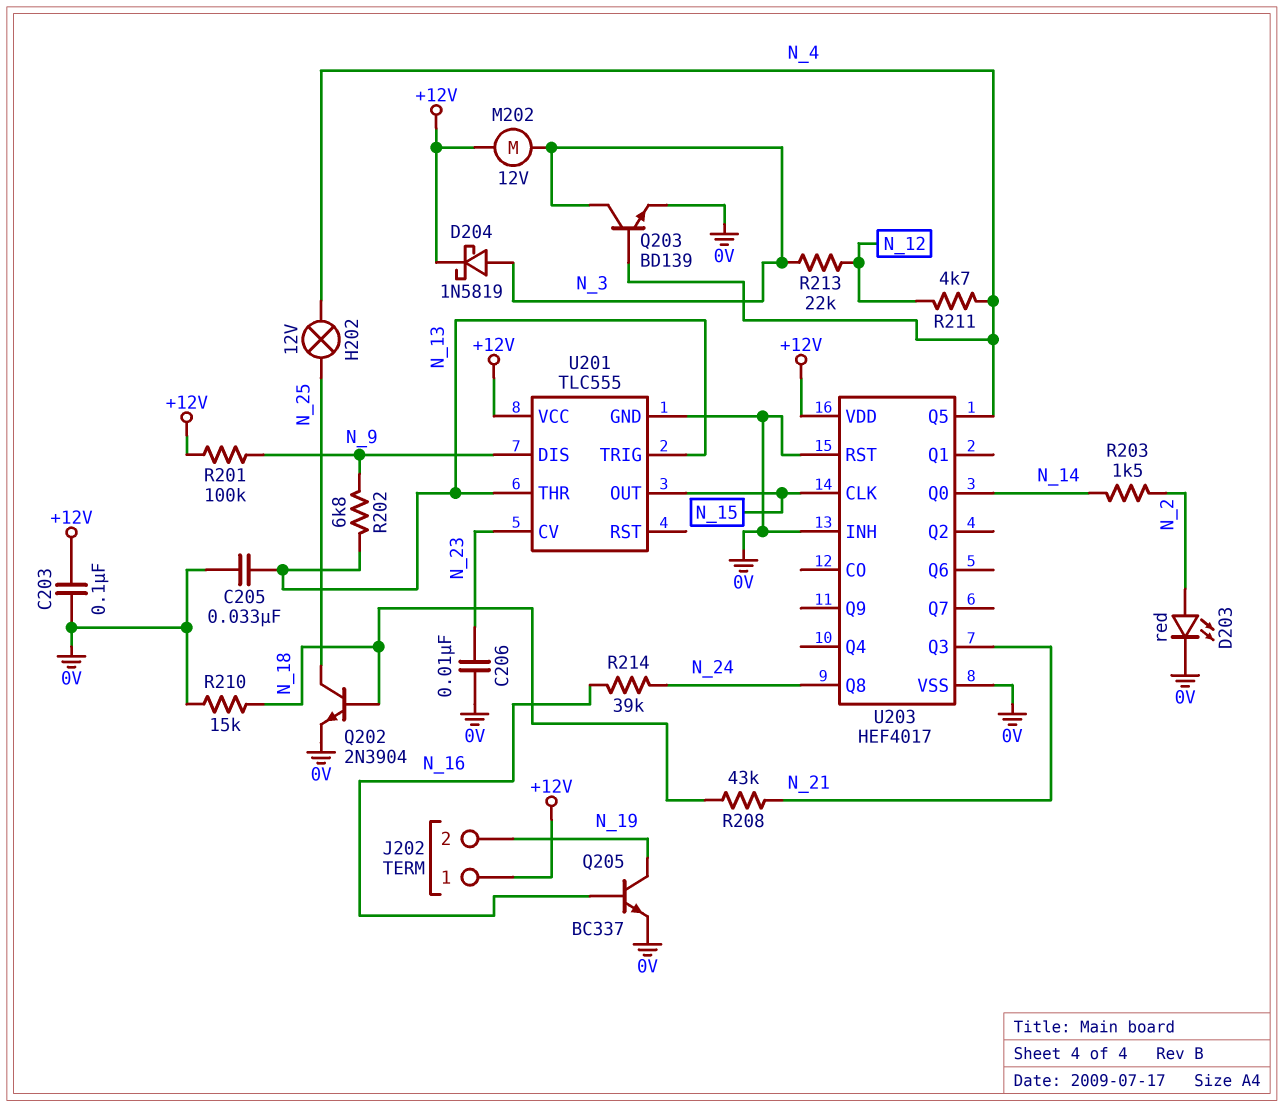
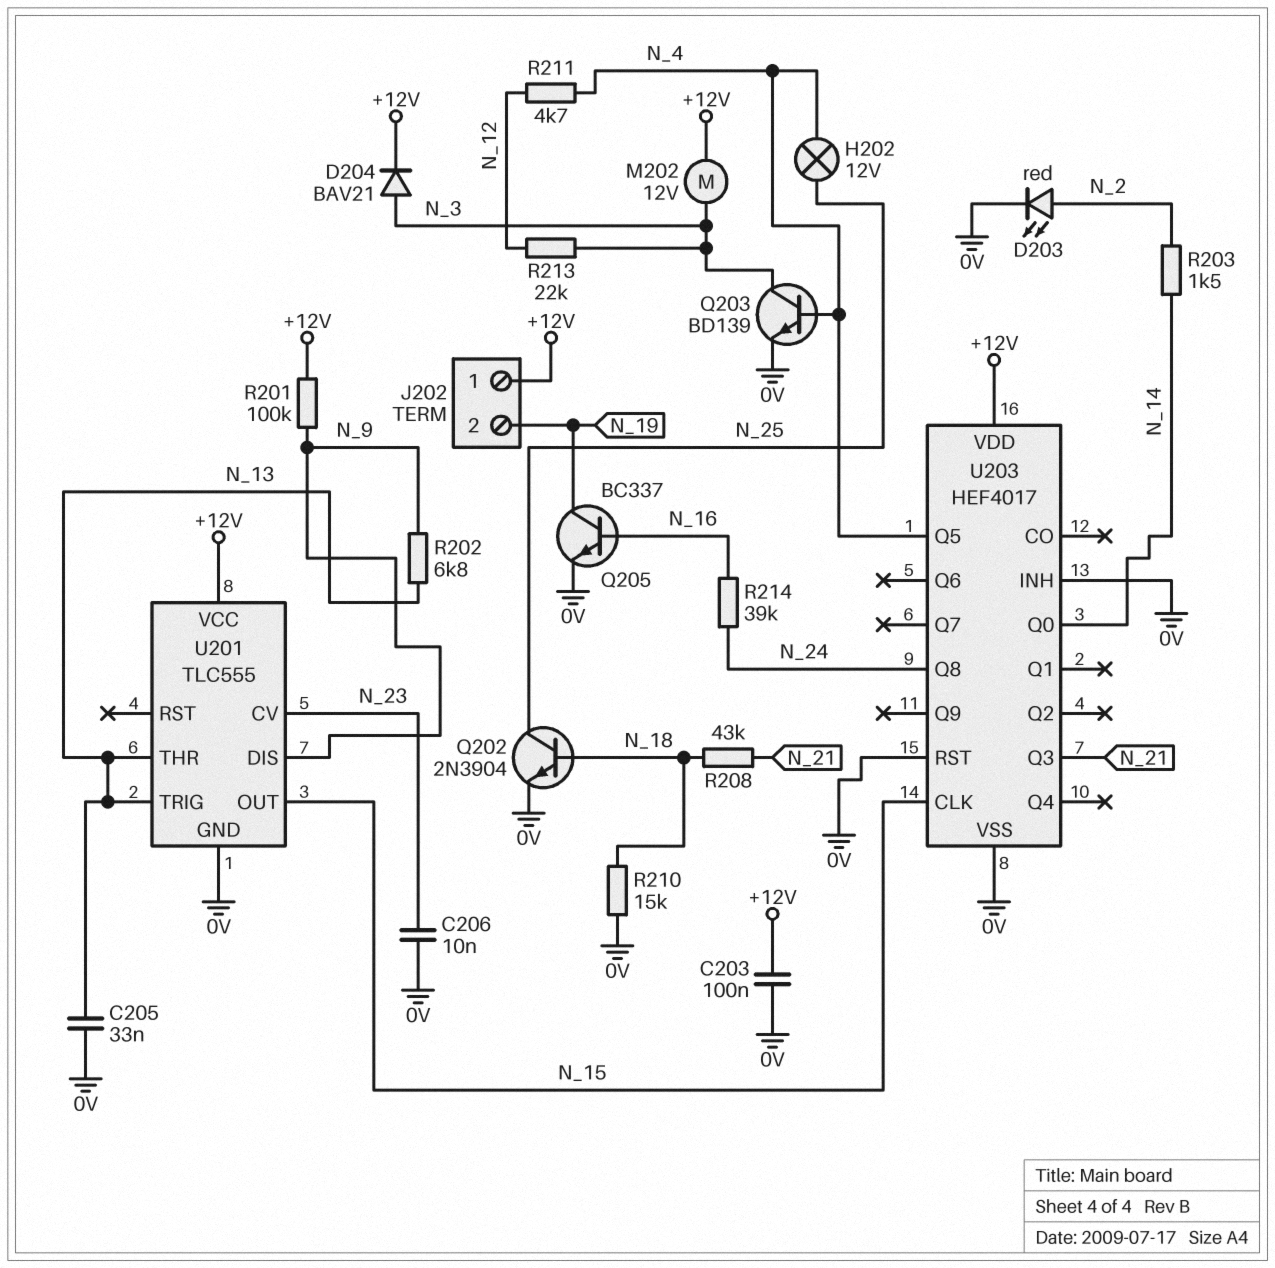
D204: schottky 1N5819 (A N_3, K +12V) -> diode BAV21 (A N_3, K +12V)

